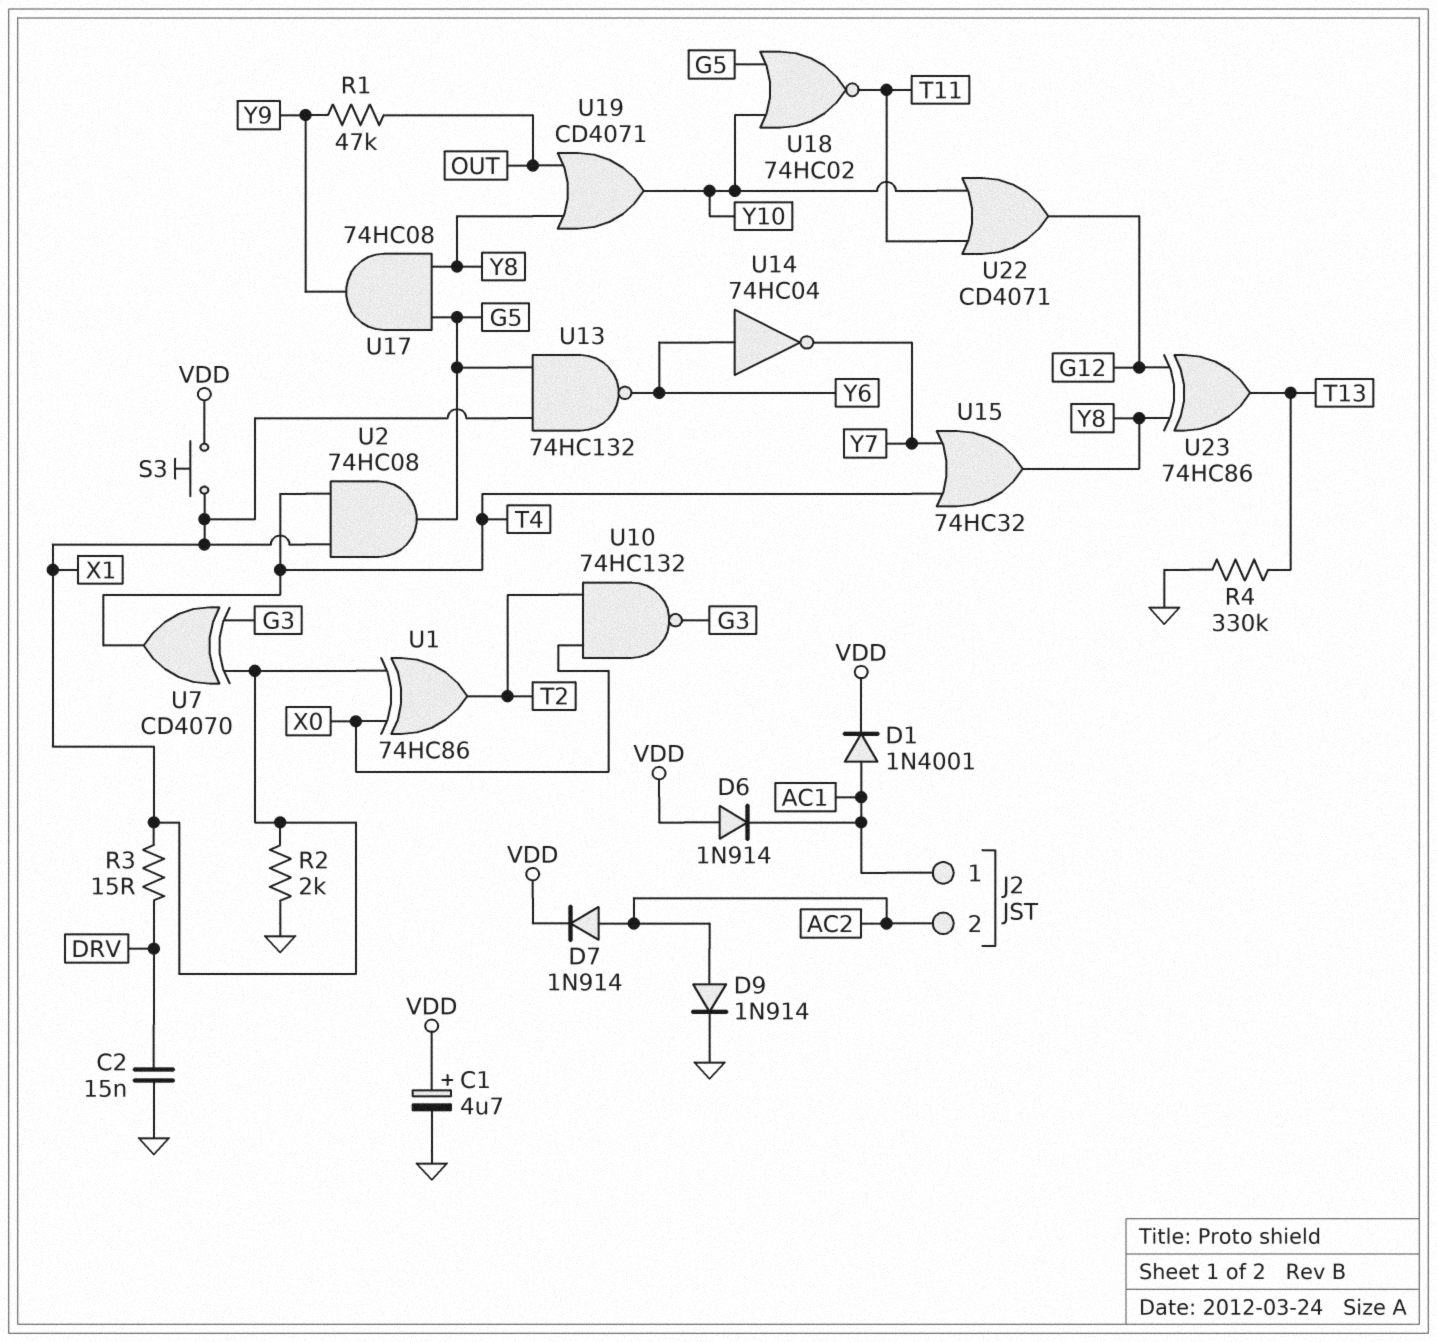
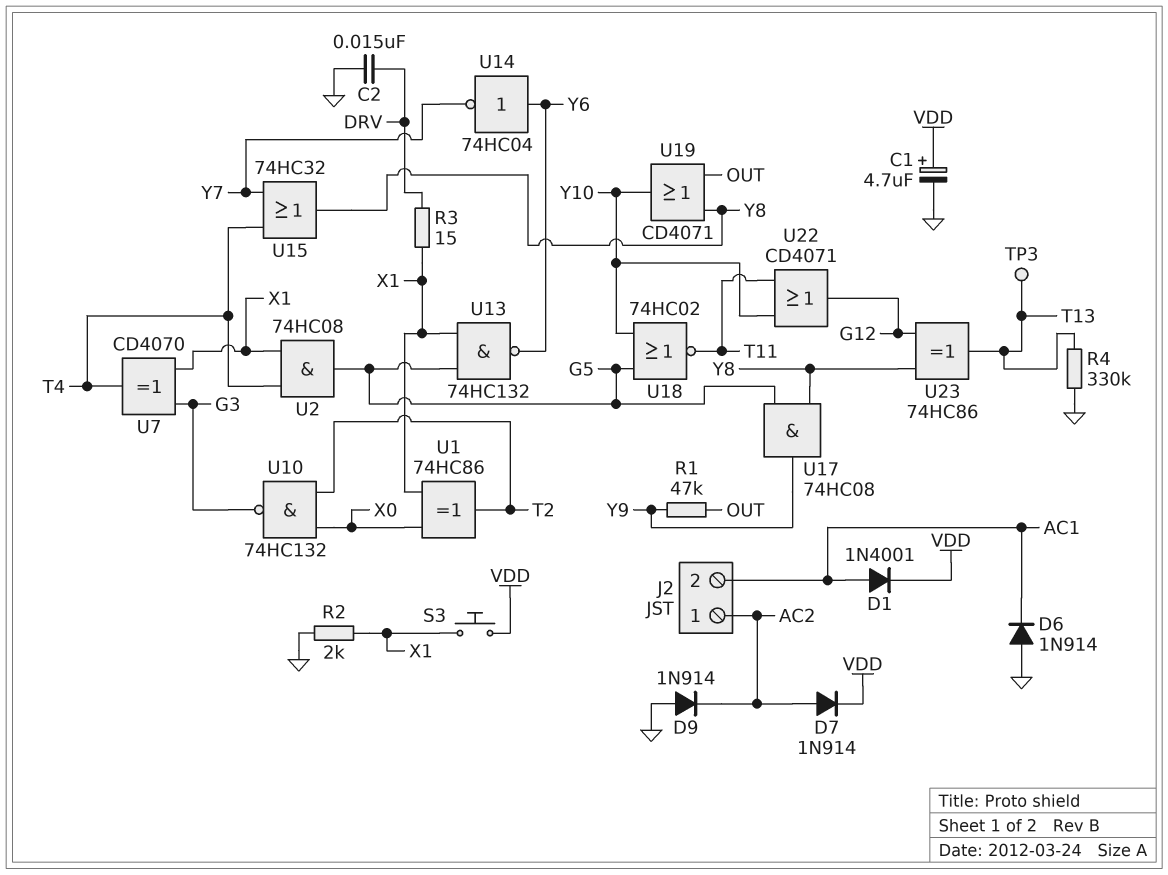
D6: diode 1N914 (A VDD, K AC1) -> diode 1N914 (A GND, K AC1)
D9: diode 1N914 (A AC2, K GND) -> diode 1N914 (A GND, K AC2)
J2 pin 1: AC1 -> AC2
J2 pin 2: AC2 -> AC1
TP3: none -> test point (T13)

